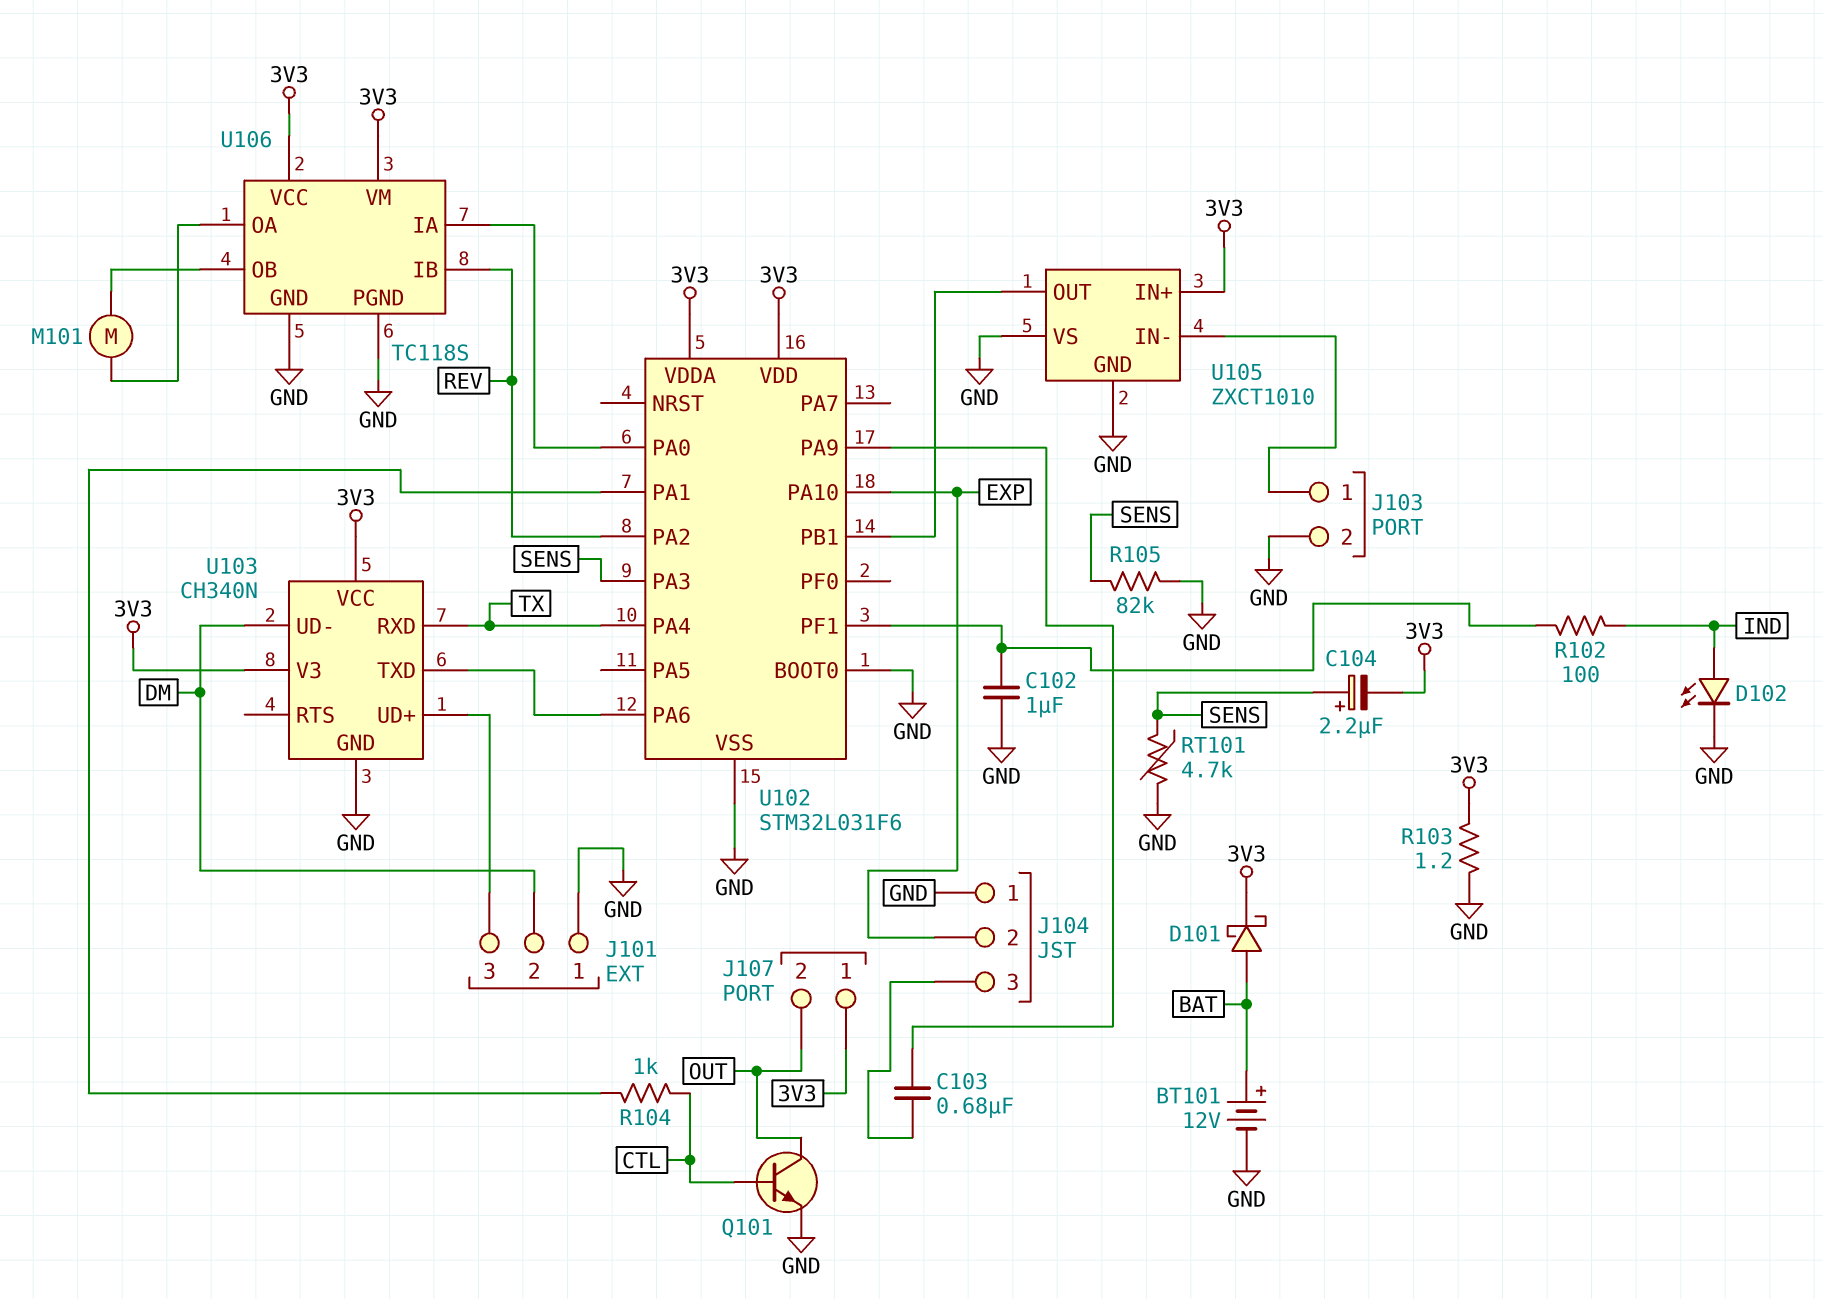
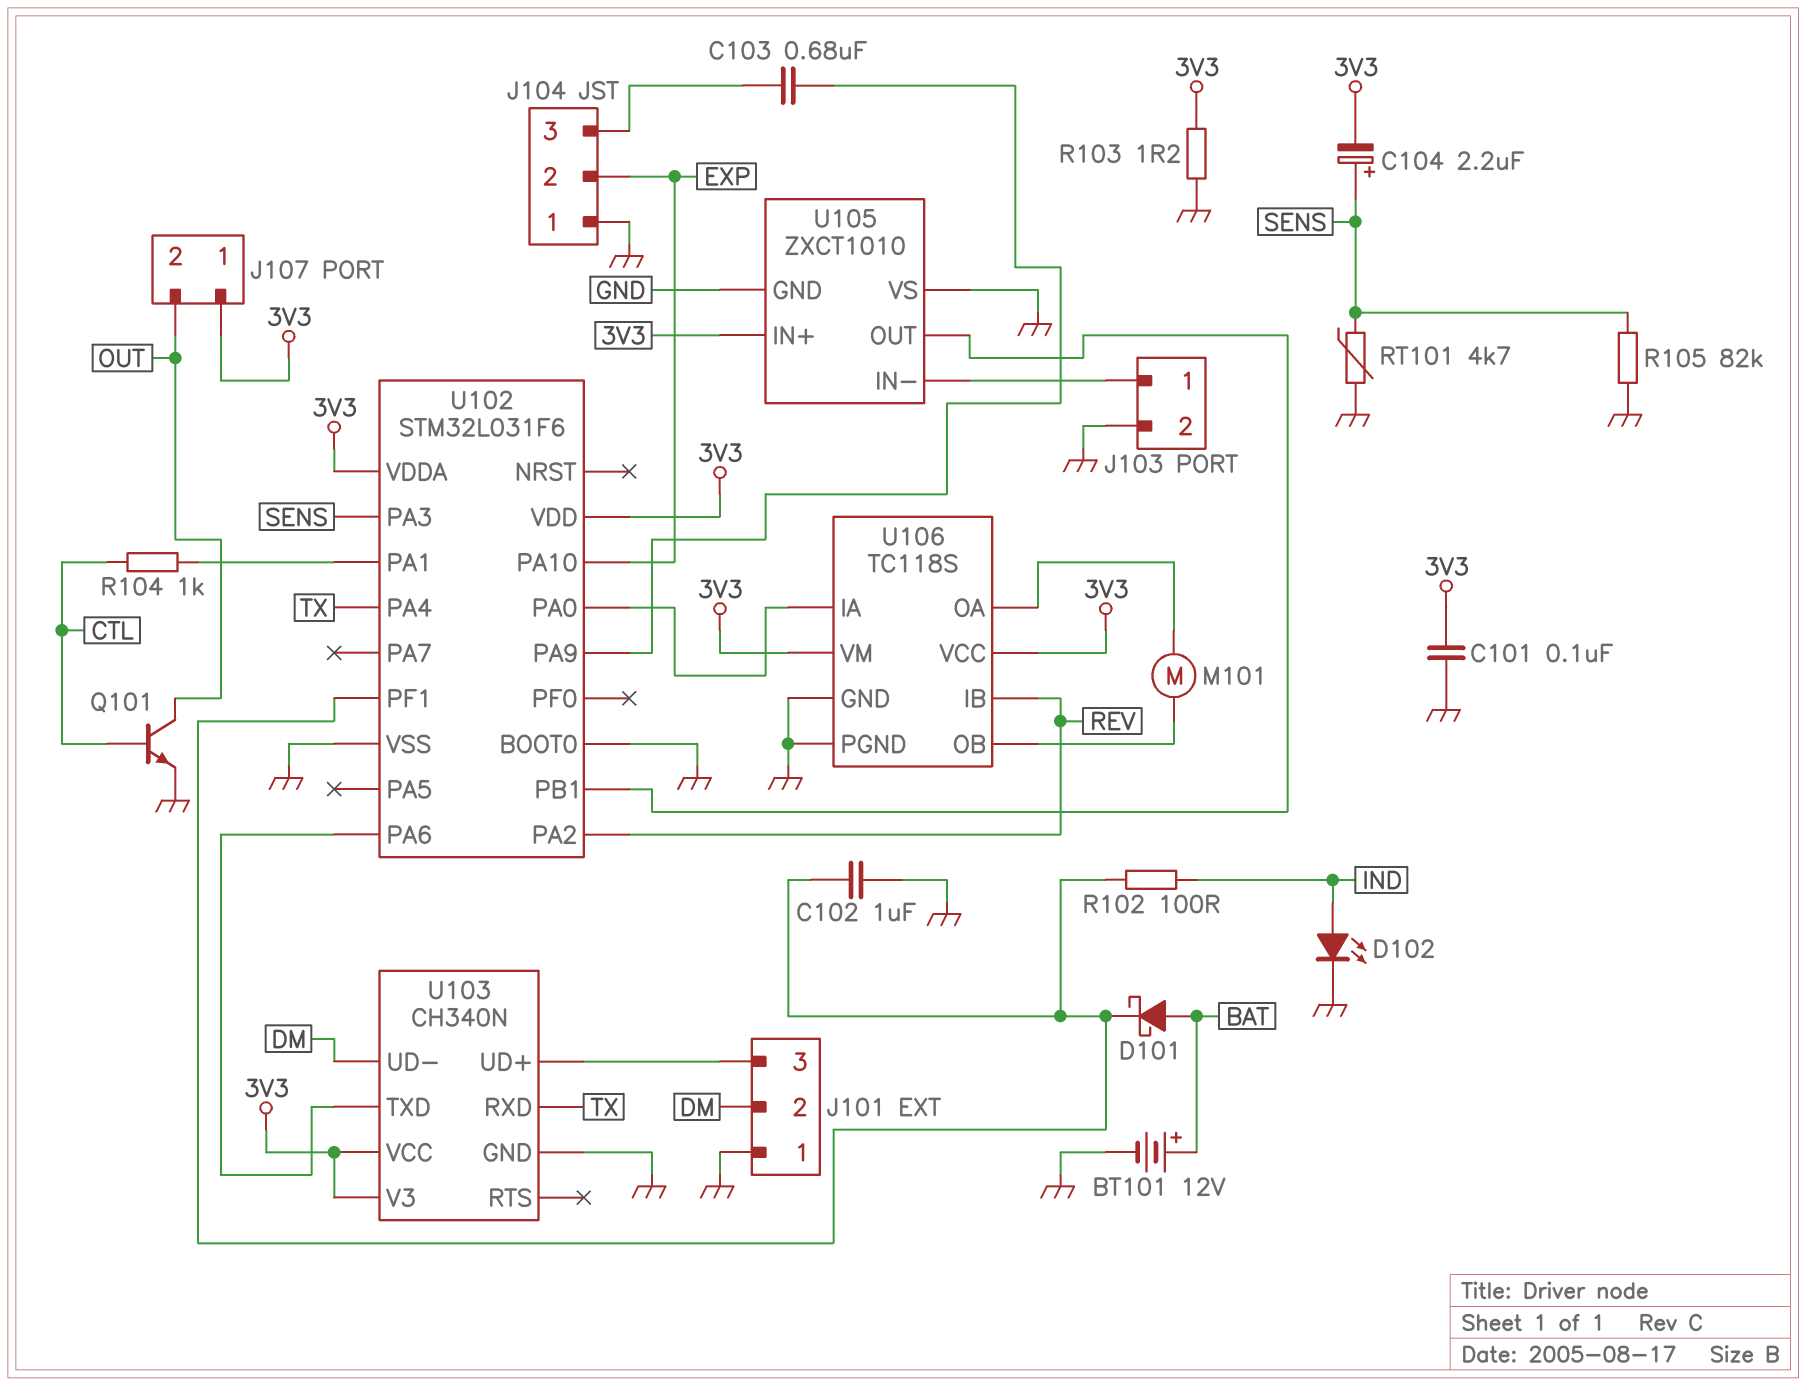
C101: none -> 100nF (3V3, GND)
D101: schottky (A BAT, K 3V3) -> schottky (A BAT, K U102/PF1)

